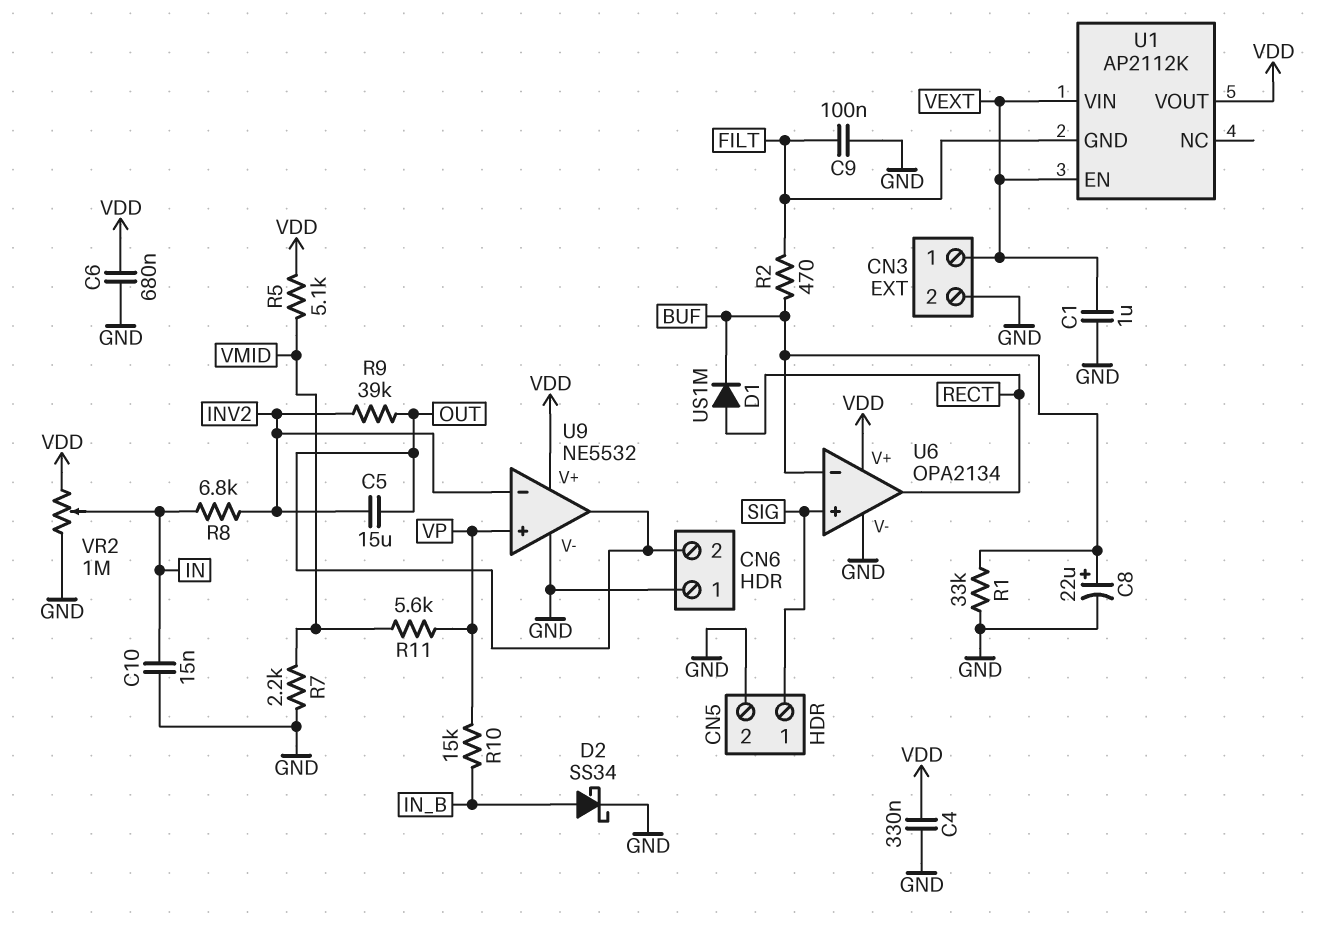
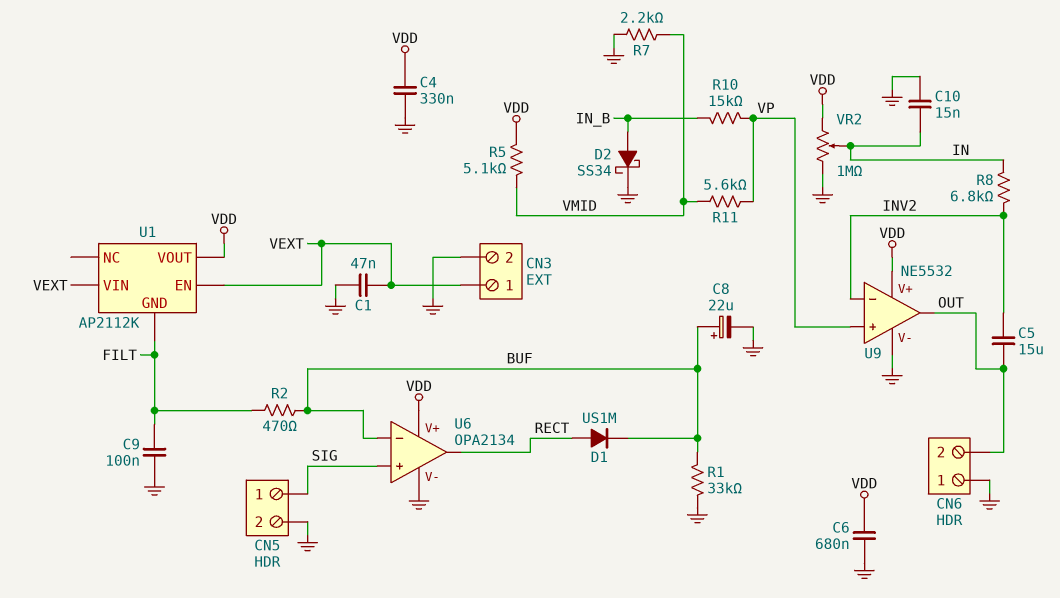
C1: 1uF (GND, VEXT) -> 47nF (GND, VEXT)
R9: 39k (INV2, OUT) -> none

